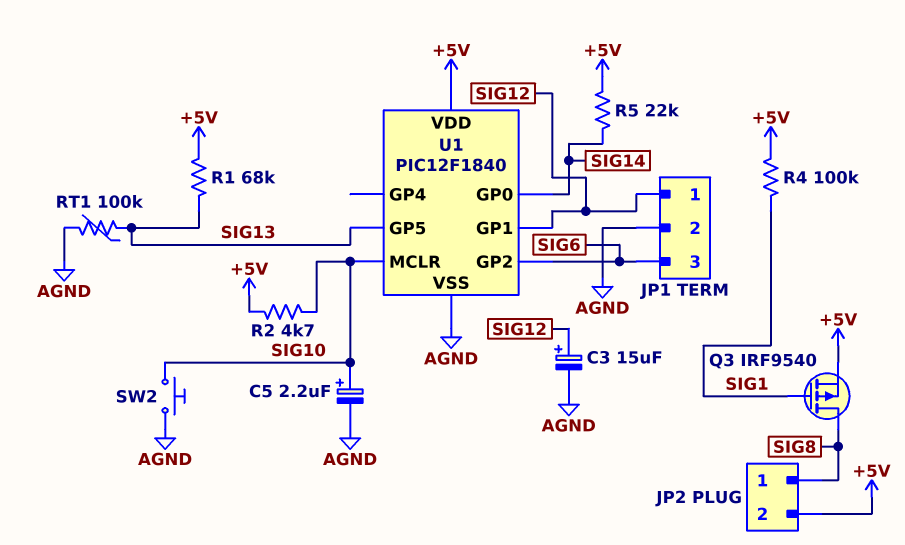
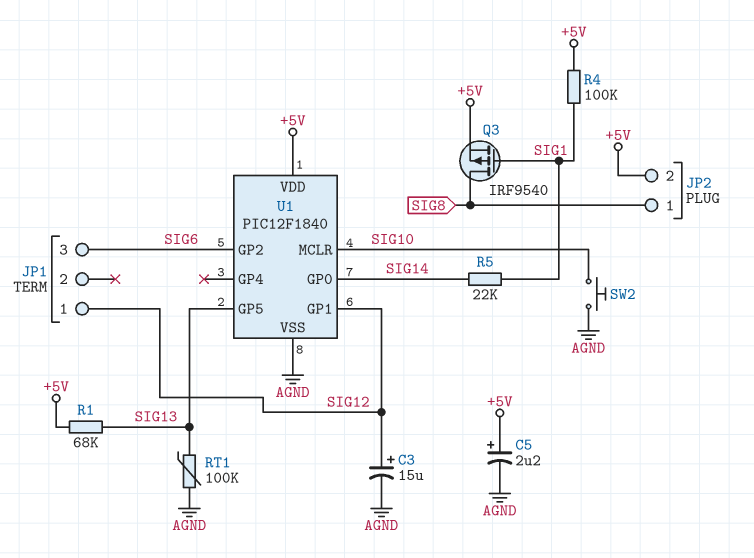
C5: 2.2uF (plus SIG10, minus AGND) -> 2.2uF (plus +5V, minus AGND)
JP1 pin 2: AGND -> none
R2: 4.7k (+5V, SIG10) -> none
R5: 22k (+5V, SIG14) -> 22k (SIG1, SIG14)

